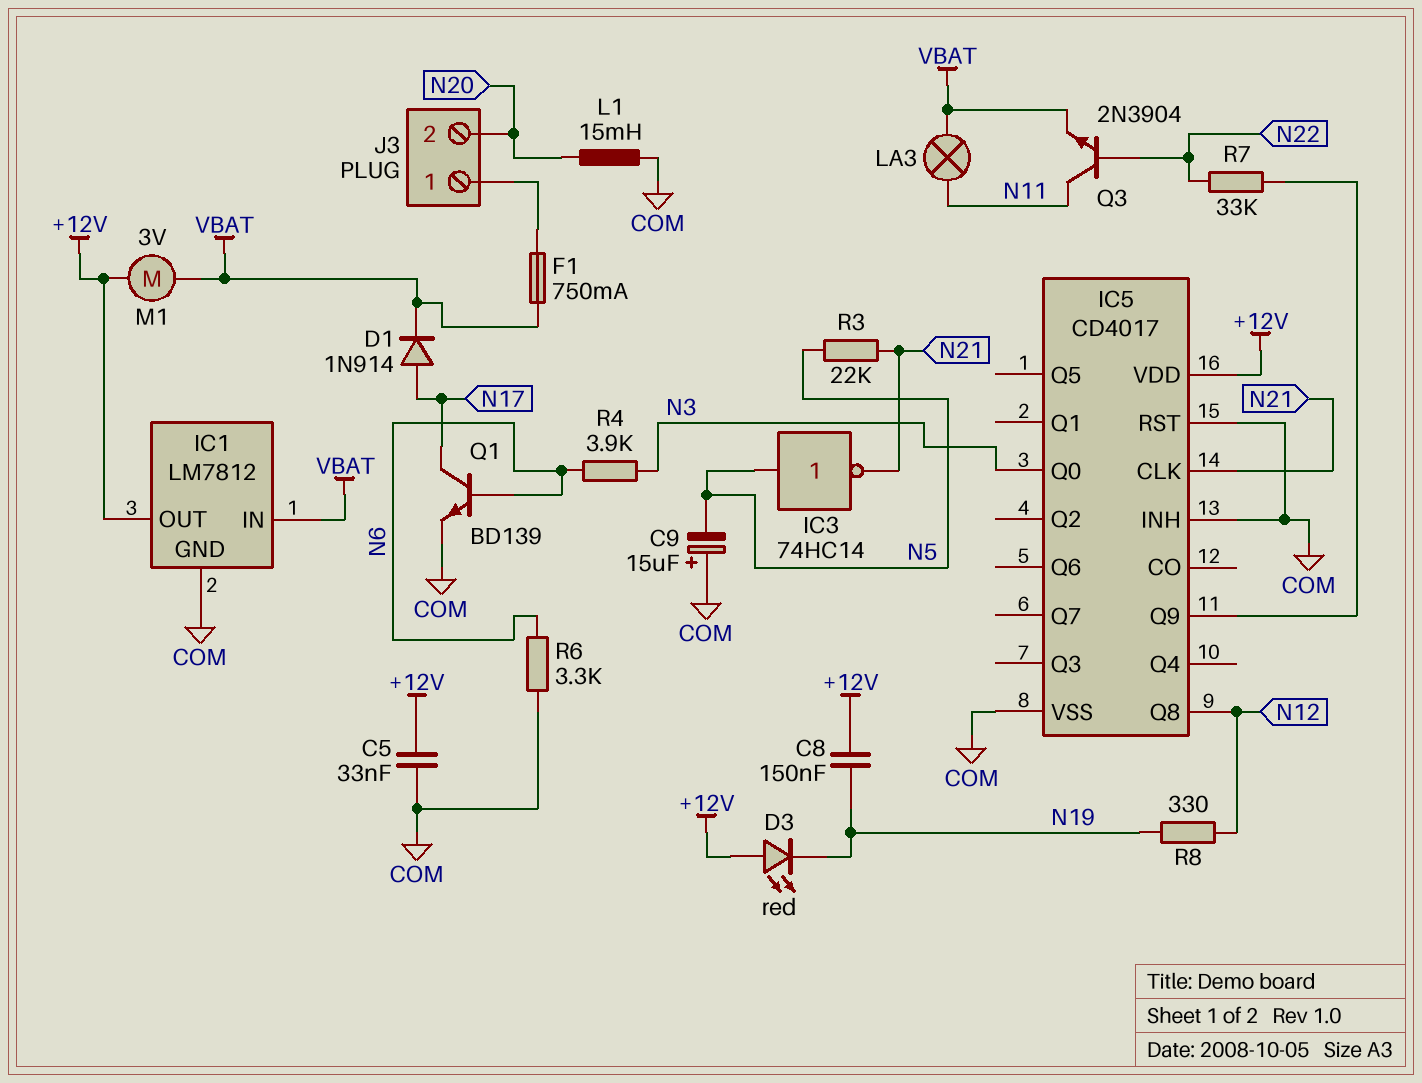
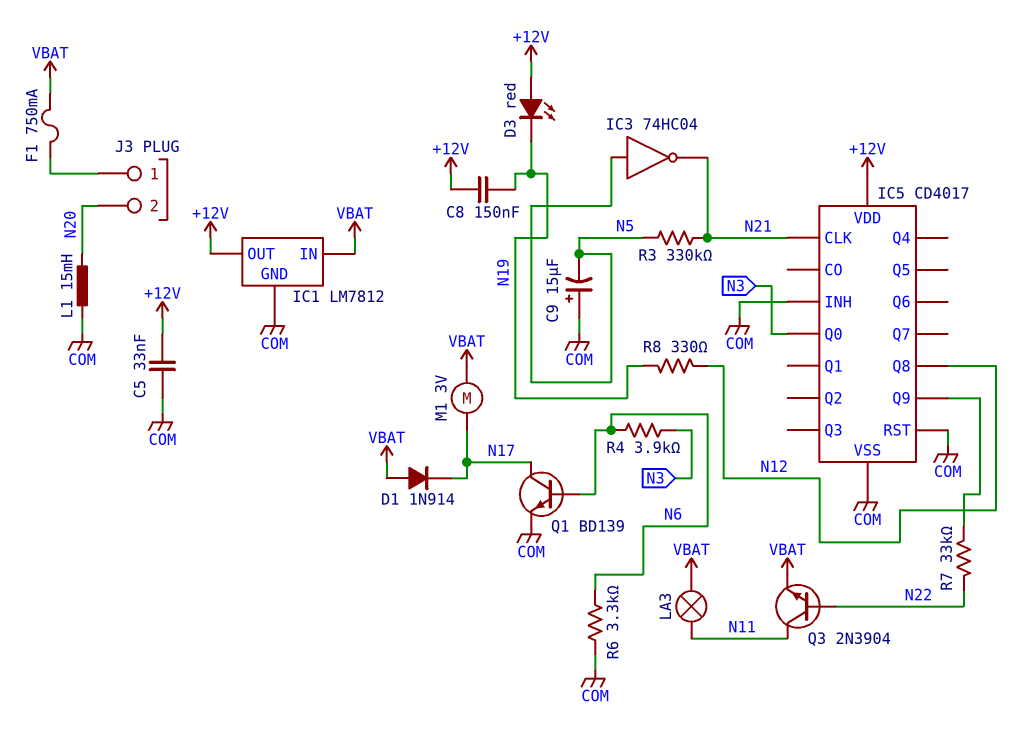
D1: diode 1N914 (A N17, K VBAT) -> diode 1N914 (A VBAT, K N17)
IC3: NOT 74HC14 (in N5, out N21) -> NOT 74HC04 (in N5, out N21)
M1: motor 3V (+12V, VBAT) -> motor 3V (N17, VBAT)
R3: 22k (N5, N21) -> 330k (N5, N21)

